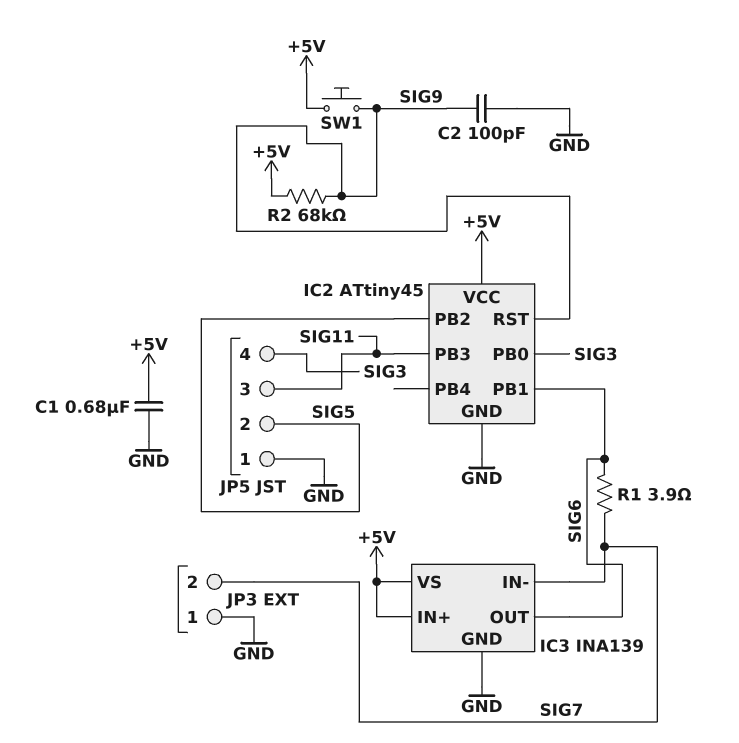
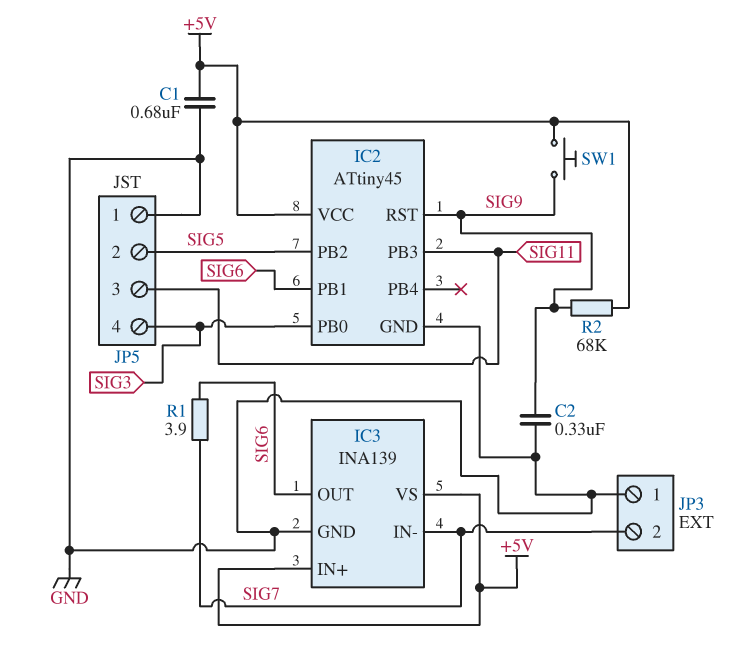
C2: 100pF (GND, SIG9) -> 330nF (GND, SIG9)

